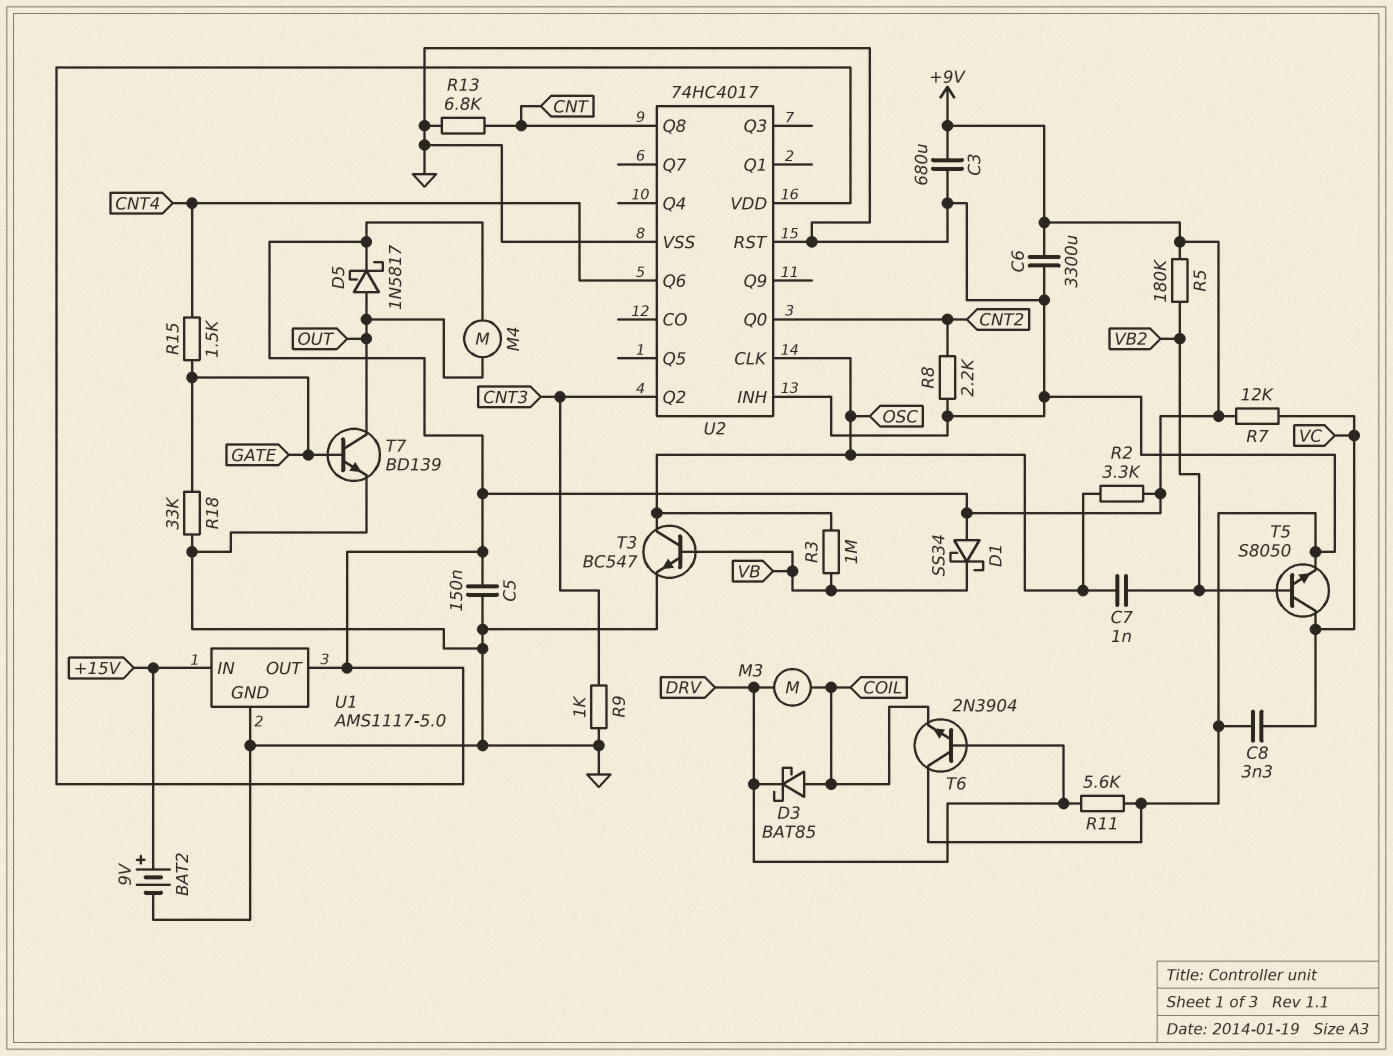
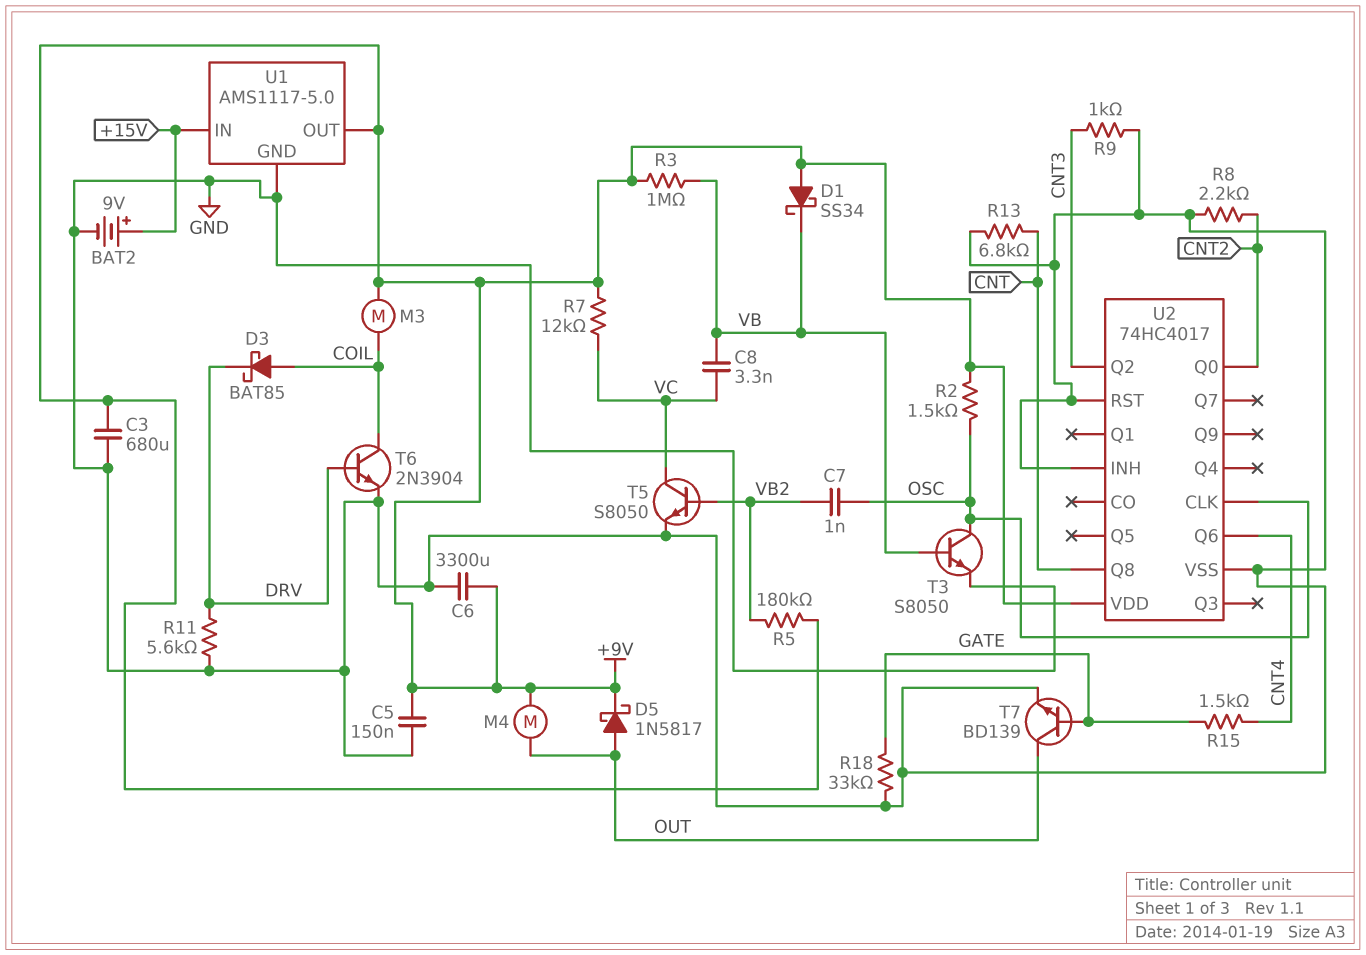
C8: 3.3nF (GND, VC) -> 3.3nF (VB, VC)
M3: motor (COIL, DRV) -> motor (+9V, COIL)
R2: 3.3k (+9V, OSC) -> 1.5k (+9V, OSC)
R3: 1M (OSC, VB) -> 1M (+9V, VB)
T3: NPN BC547 (B VB, C OSC, E GND) -> NPN S8050 (B VB, C OSC, E GND)
T6: NPN 2N3904 (B DRV, C GND, E COIL) -> NPN 2N3904 (B DRV, C COIL, E GND)

